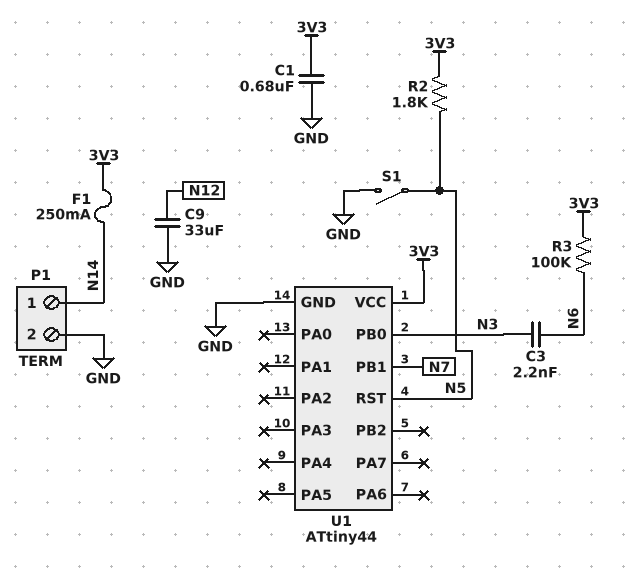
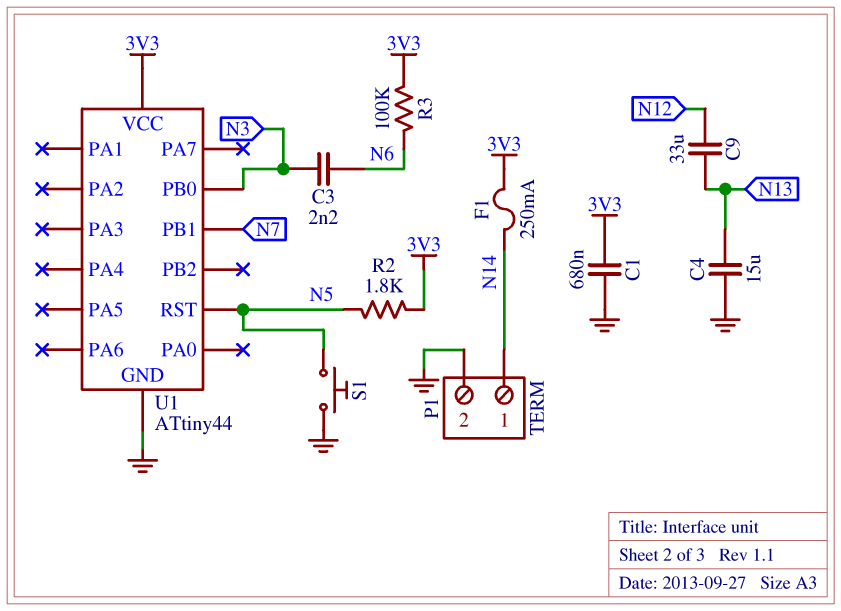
C4: none -> 15uF (GND, N13)
C9: 33uF (GND, N12) -> 33uF (N12, N13)
S1: switch (GND, N5) -> button (GND, N5)

